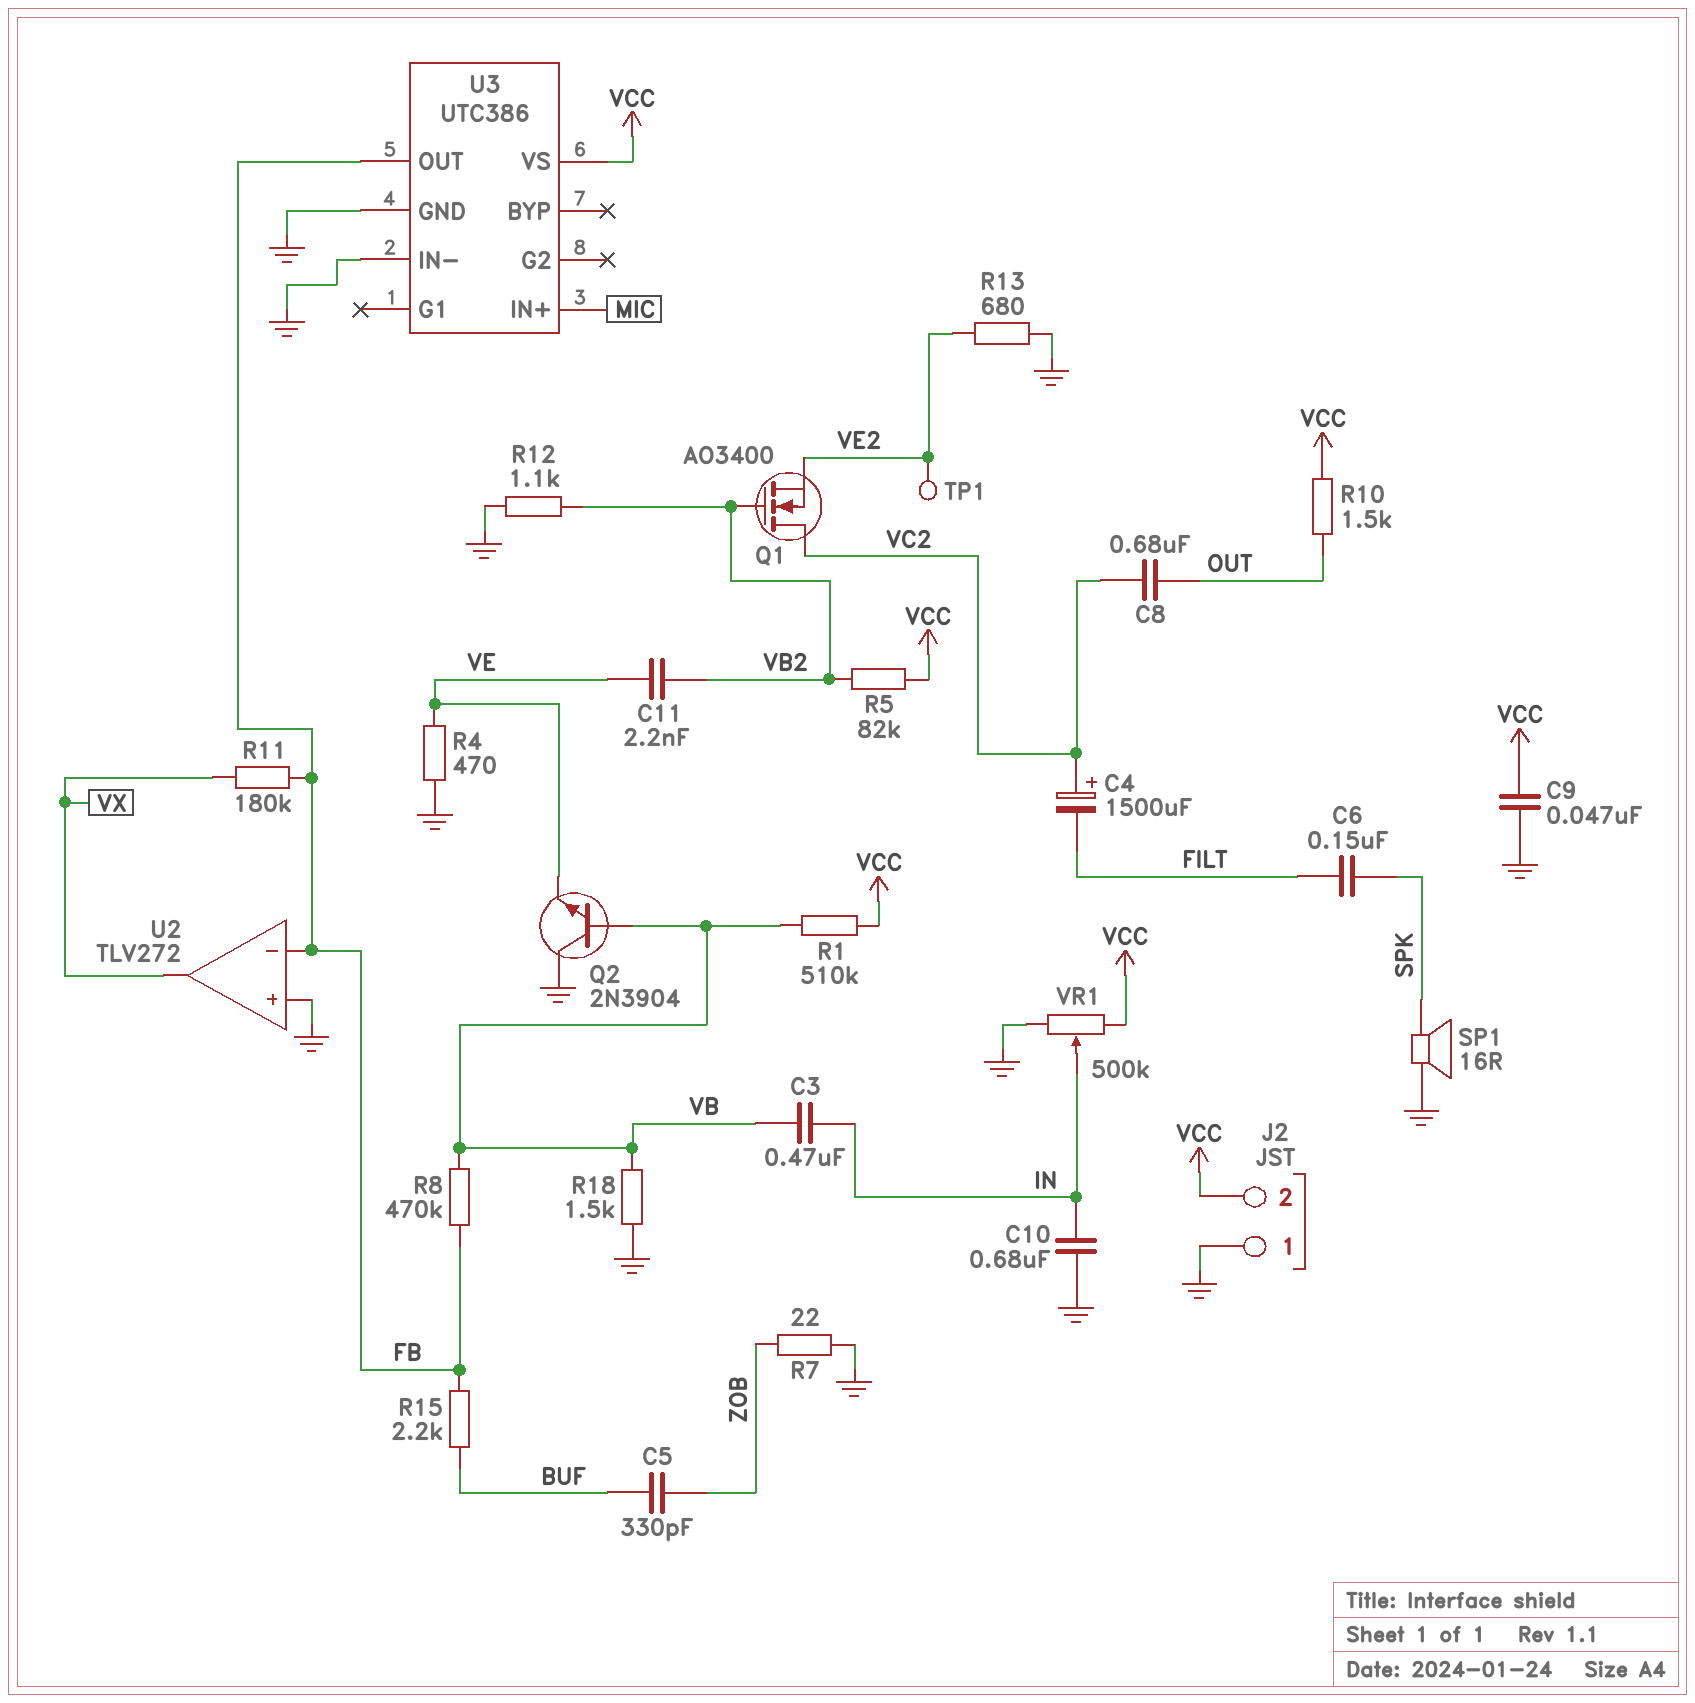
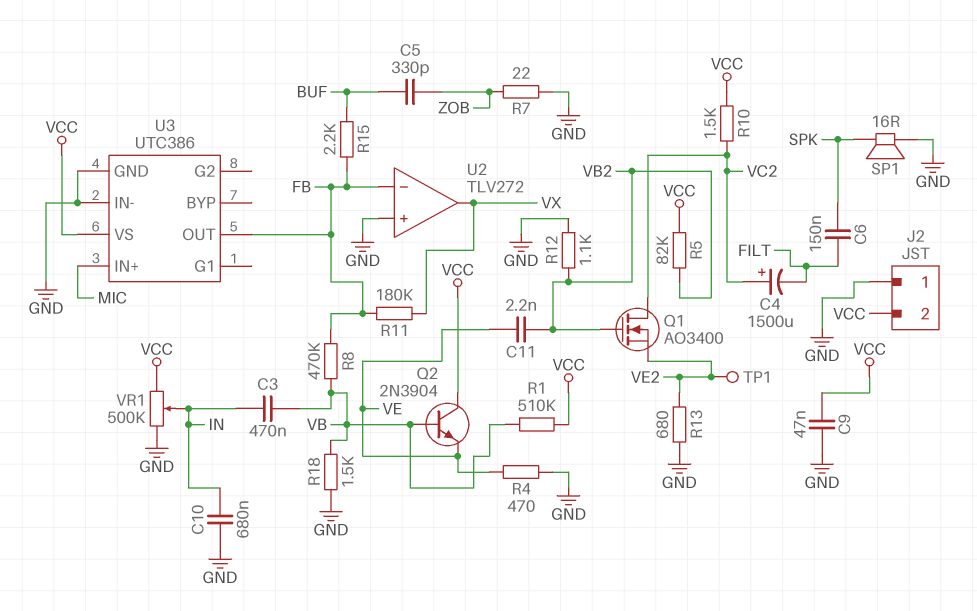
C8: 680nF (OUT, VC2) -> none
Q2: NPN 2N3904 (B VB, C GND, E VE) -> NPN 2N3904 (B VB, C VCC, E VE)
R10: 1.5k (OUT, VCC) -> 1.5k (VC2, VCC)

